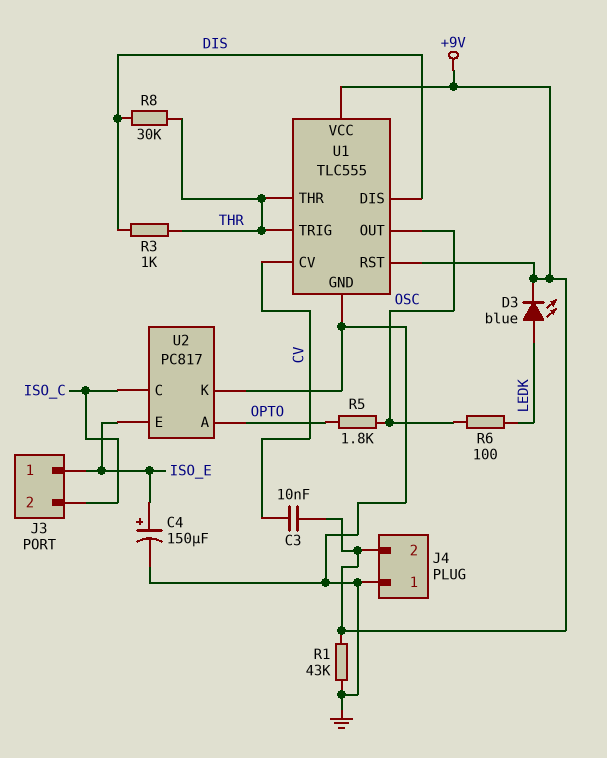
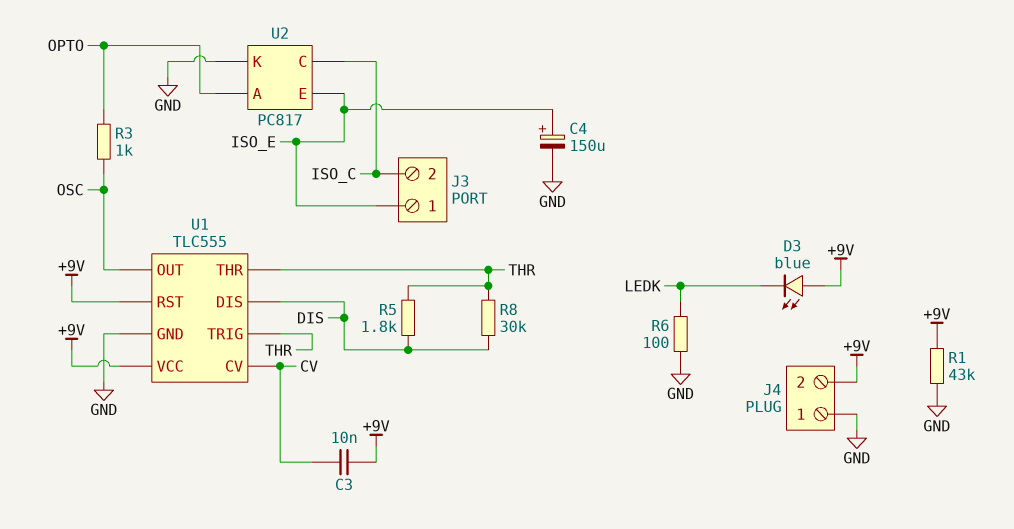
D3: LED blue (A LEDK, K +9V) -> LED blue (A +9V, K LEDK)
R3: 1k (DIS, THR) -> 1k (OPTO, OSC)
R5: 1.8k (OPTO, OSC) -> 1.8k (DIS, THR)
R6: 100 (LEDK, OSC) -> 100 (GND, LEDK)

